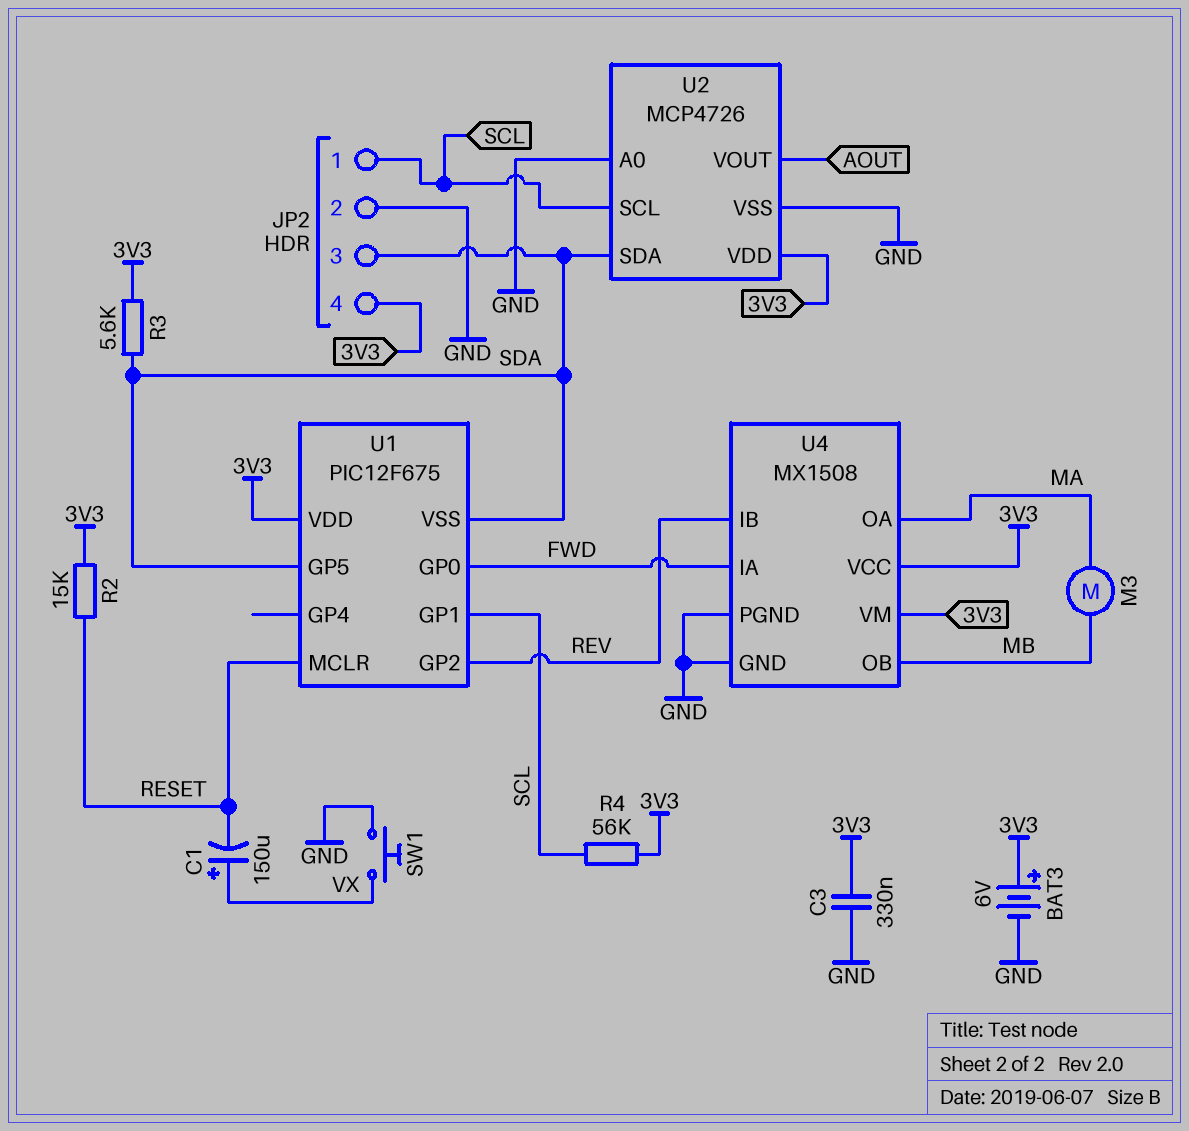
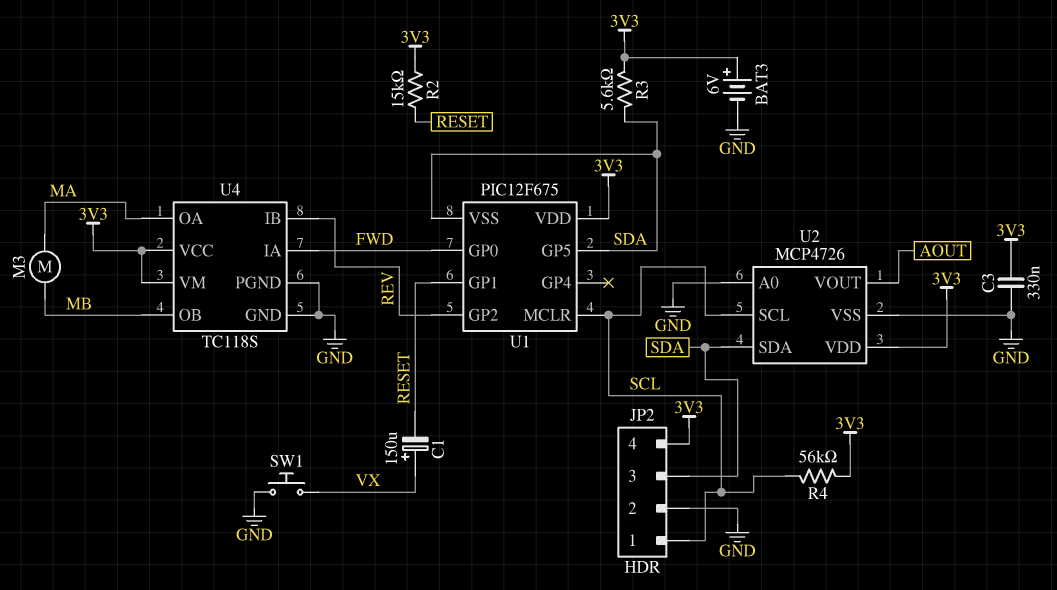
U1 pin GP1: SCL -> RESET
U1 pin MCLR: RESET -> SCL
U4: MX1508 -> TC118S

